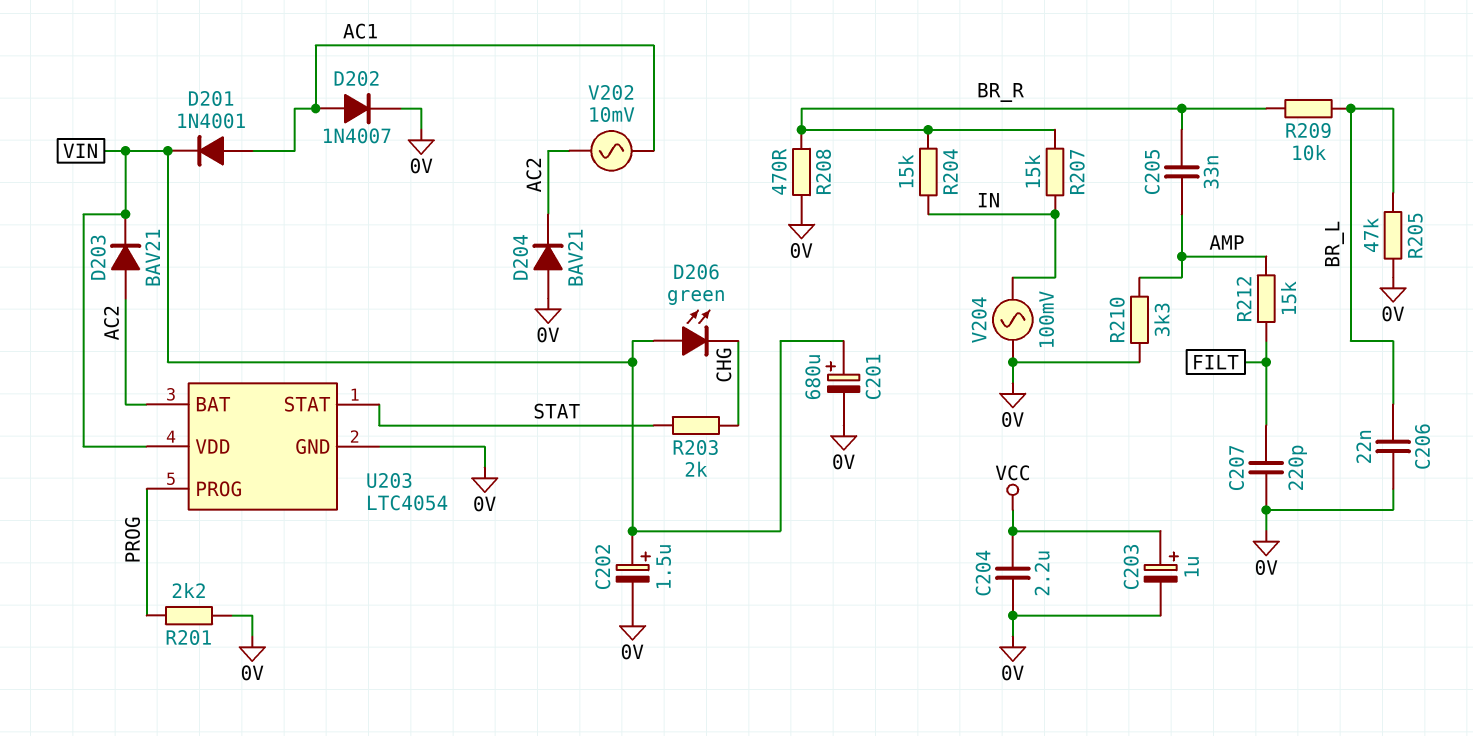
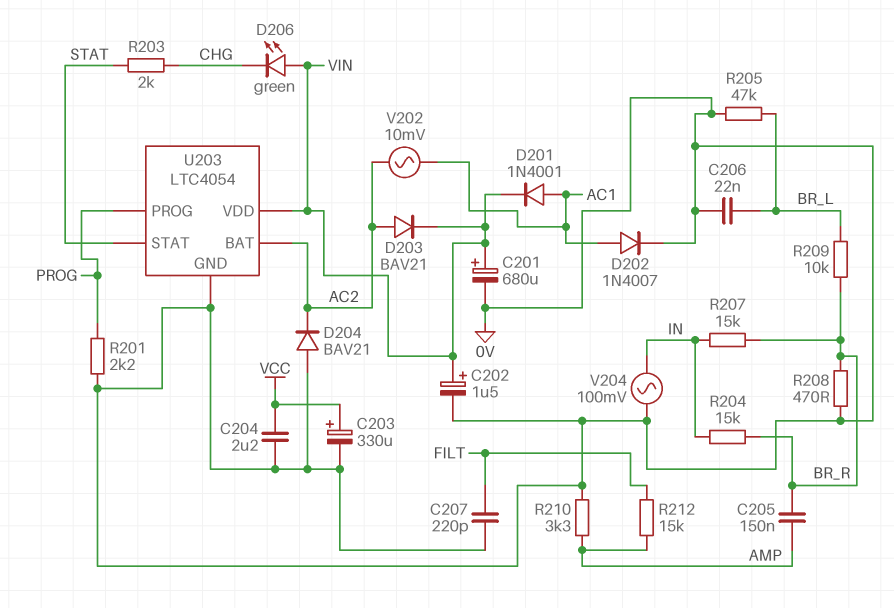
C203: 1uF (plus VCC, minus 0V) -> 330uF (plus VCC, minus 0V)
C205: 33nF (AMP, BR_R) -> 150nF (AMP, BR_R)

